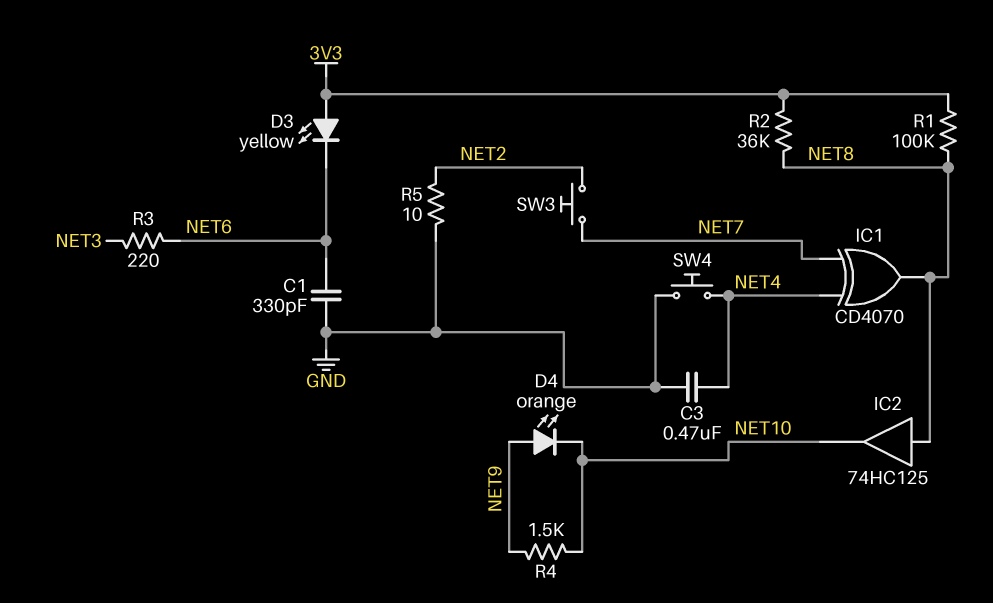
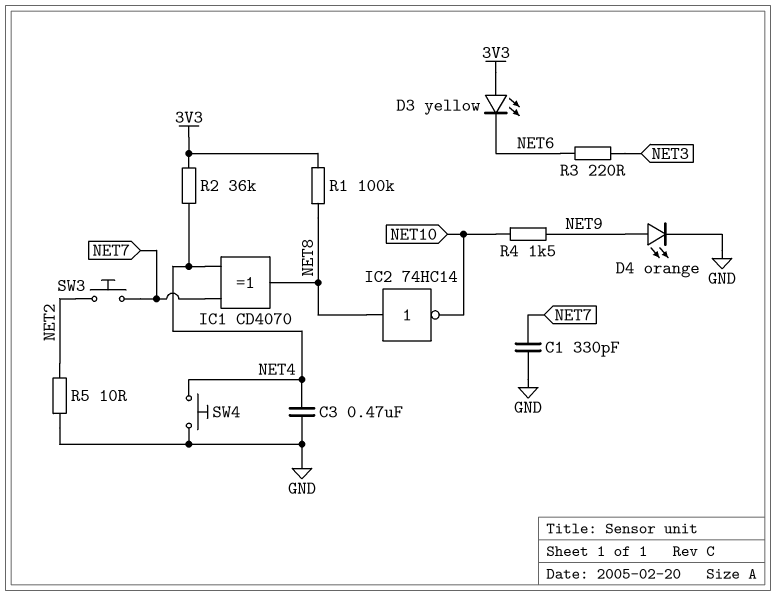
C1: 330pF (GND, NET6) -> 330pF (GND, NET7)
D4: LED orange (A NET9, K NET10) -> LED orange (A NET9, K GND)
IC2: buffer 74HC125 (in NET8, out NET10) -> NOT 74HC14 (in NET8, out NET10)
R2: 36k (3V3, NET8) -> 36k (3V3, NET4)

